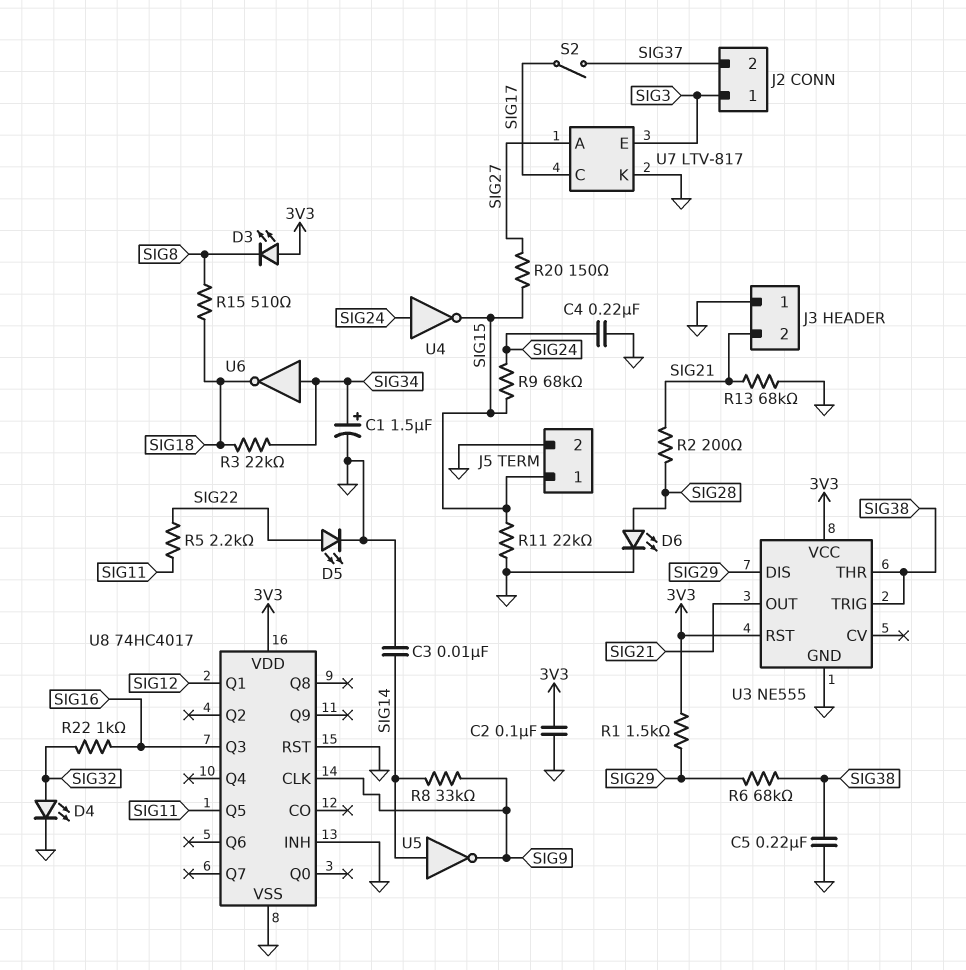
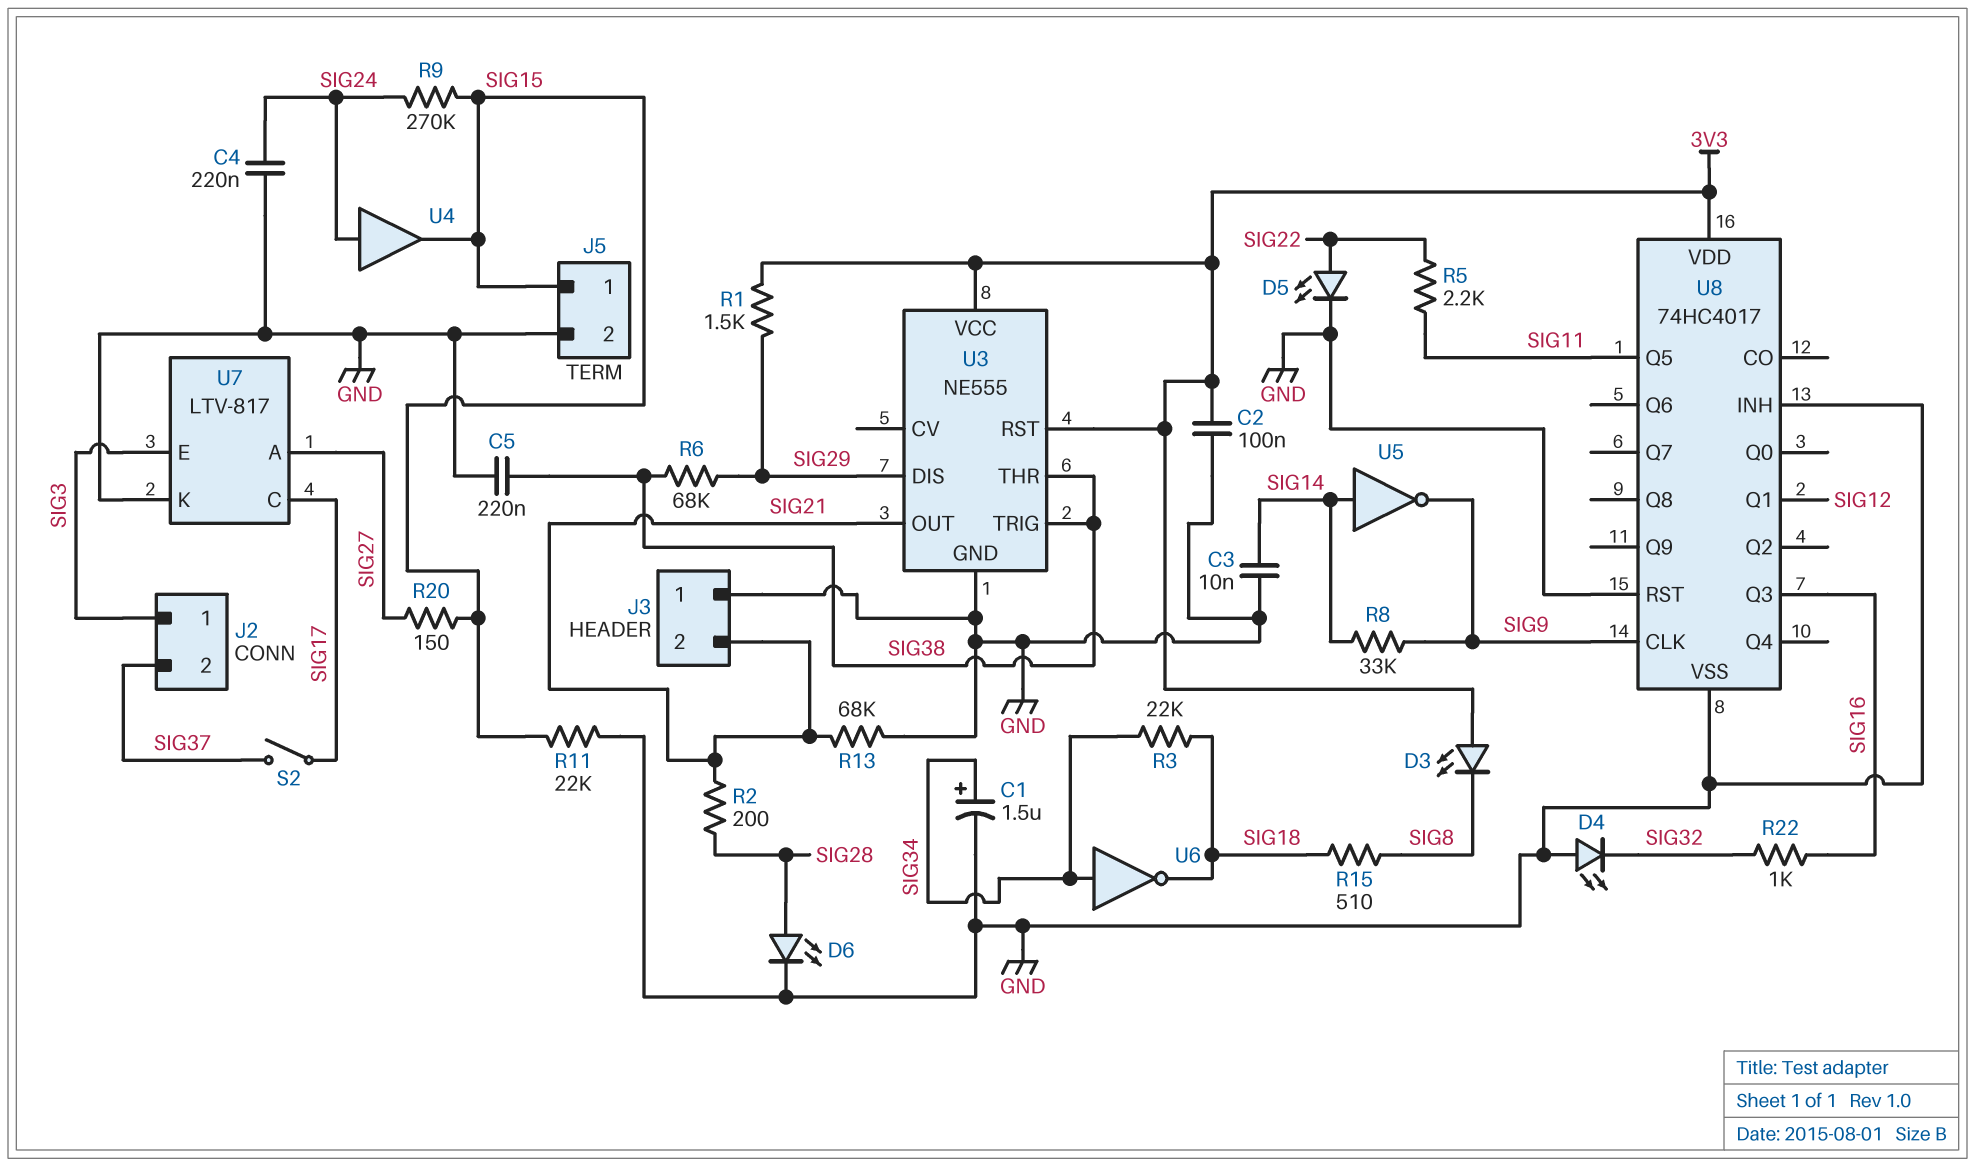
D4: LED (A SIG32, K GND) -> LED (A GND, K SIG32)
R9: 68k (SIG15, SIG24) -> 270k (SIG15, SIG24)
U4: NOT (in SIG24, out SIG15) -> buffer (in SIG24, out SIG15)

